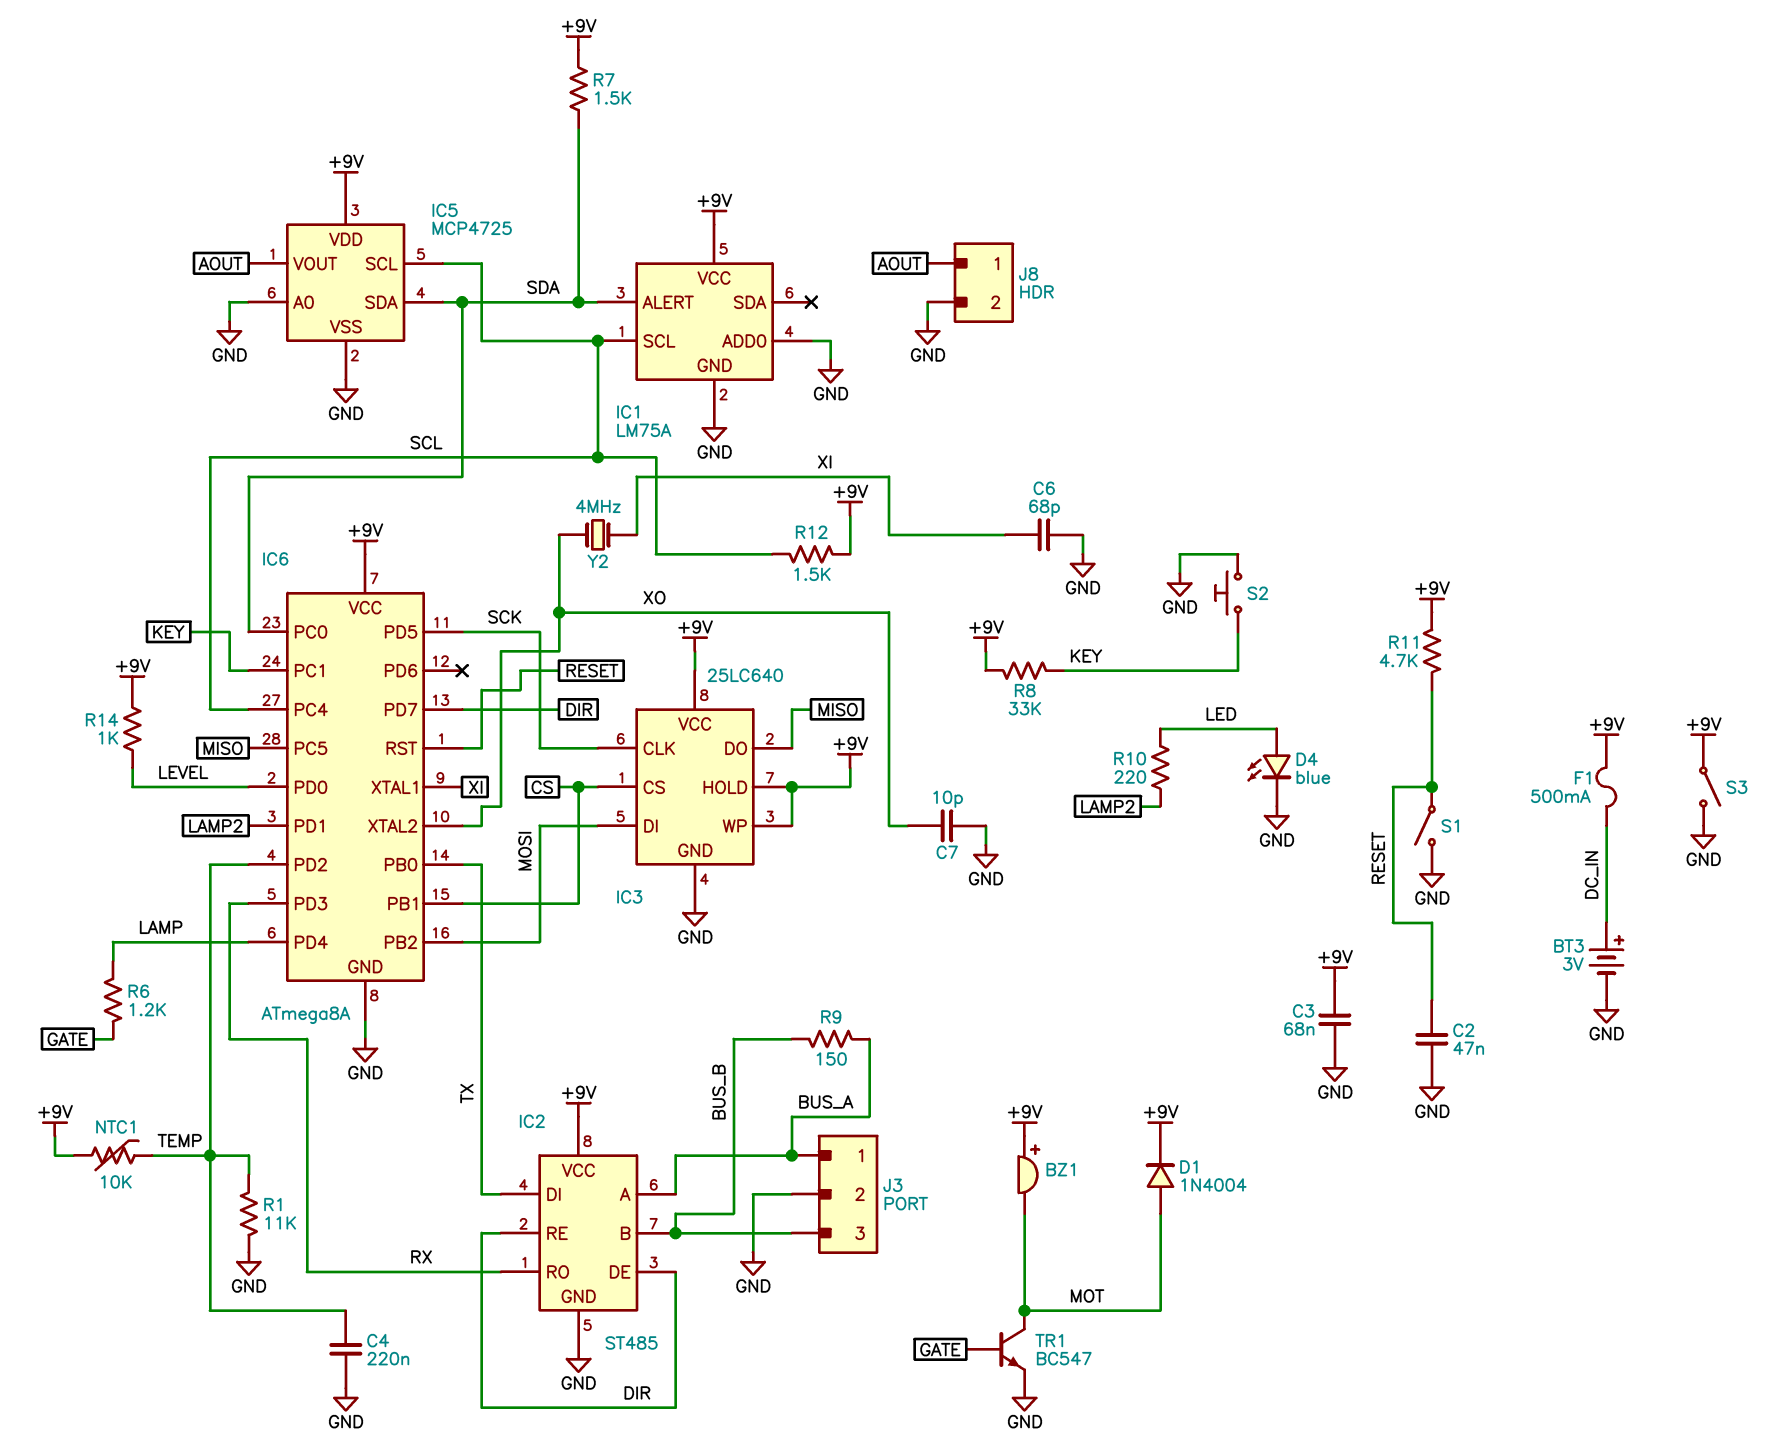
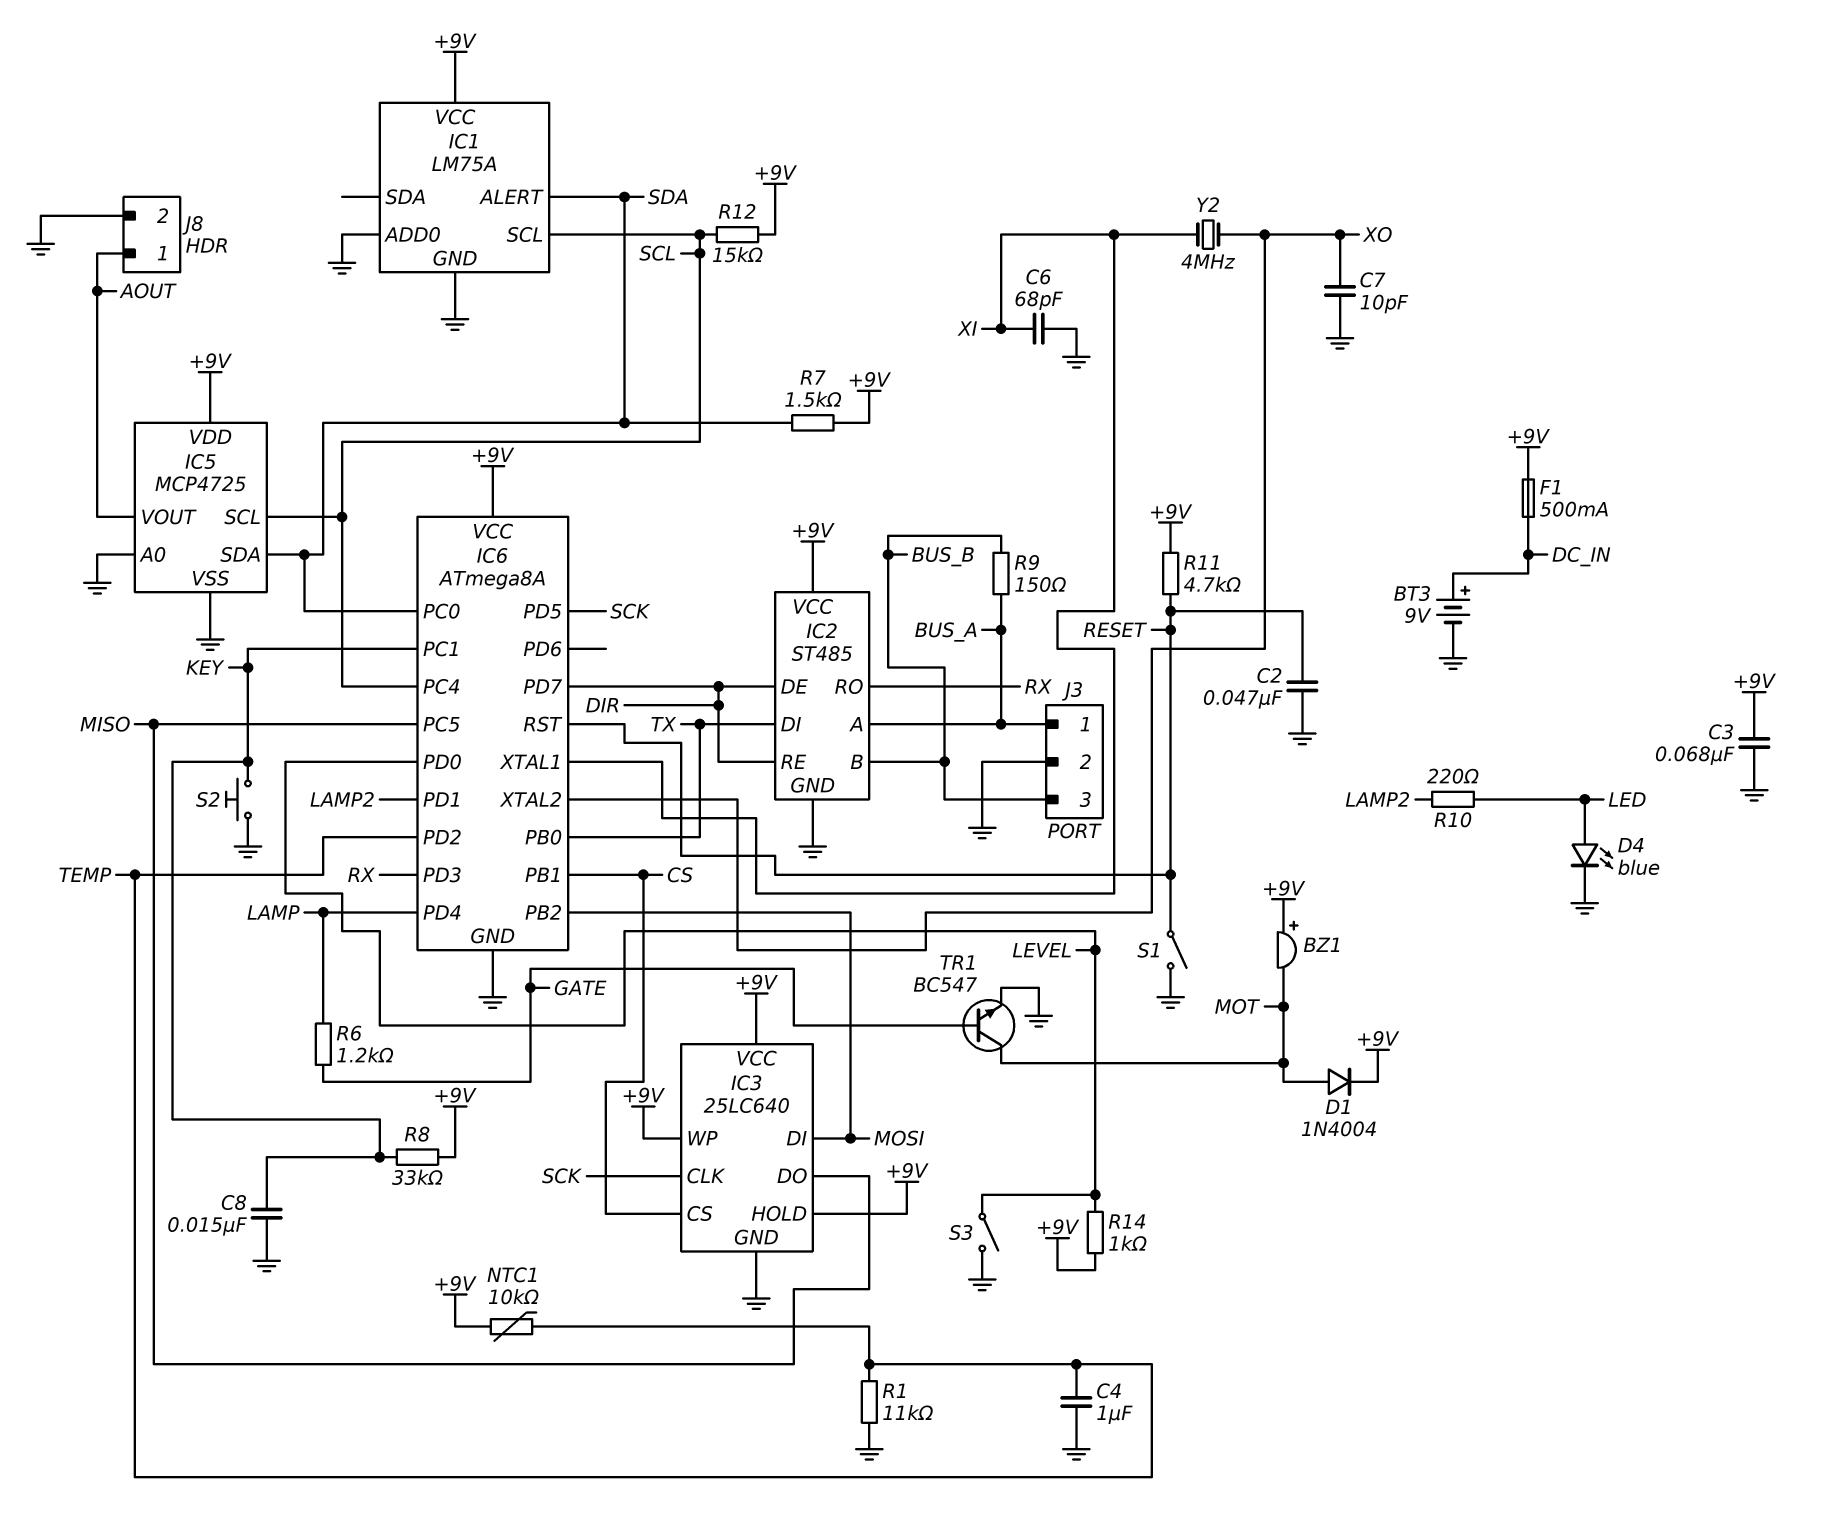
BT3: 3V (plus DC_IN, minus GND) -> 9V (plus DC_IN, minus GND)
C4: 220nF (GND, TEMP) -> 1uF (GND, TEMP)
C8: none -> 15nF (GND, KEY)
R12: 1.5k (+9V, SCL) -> 15k (+9V, SCL)
S3: switch (+9V, GND) -> switch (GND, LEVEL)

